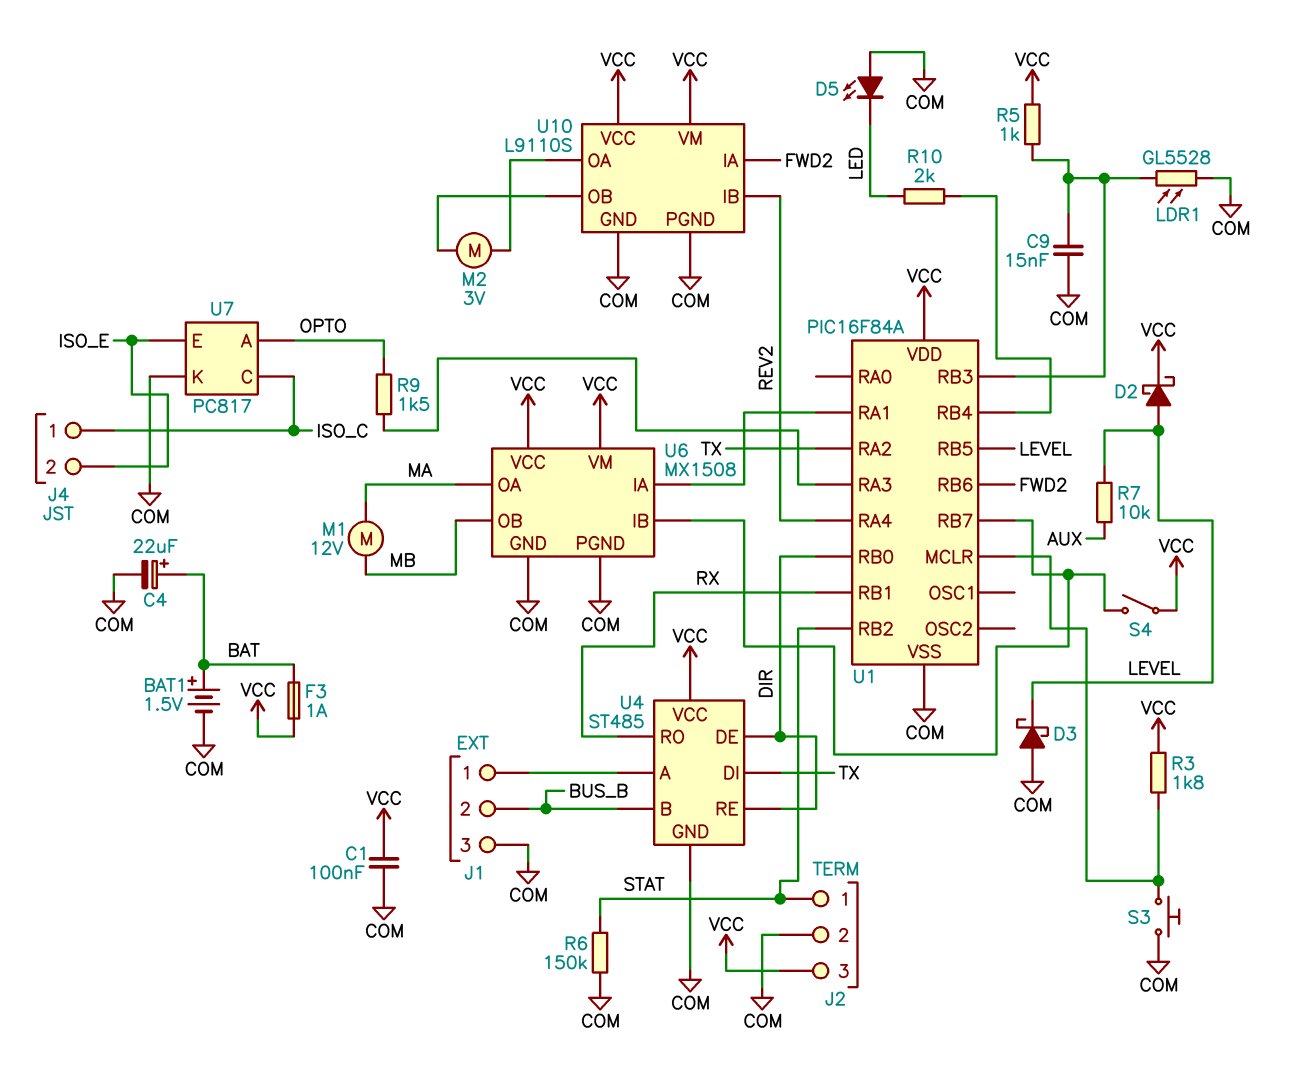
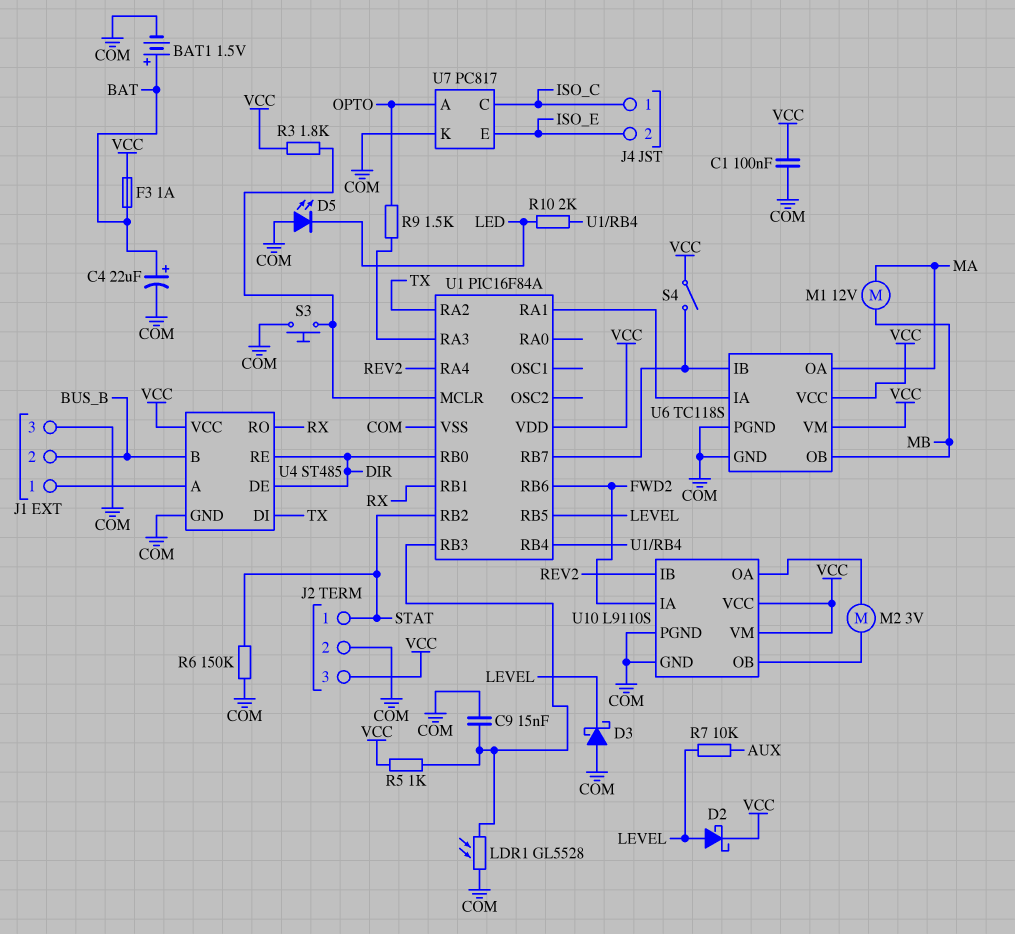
U6: MX1508 -> TC118S

